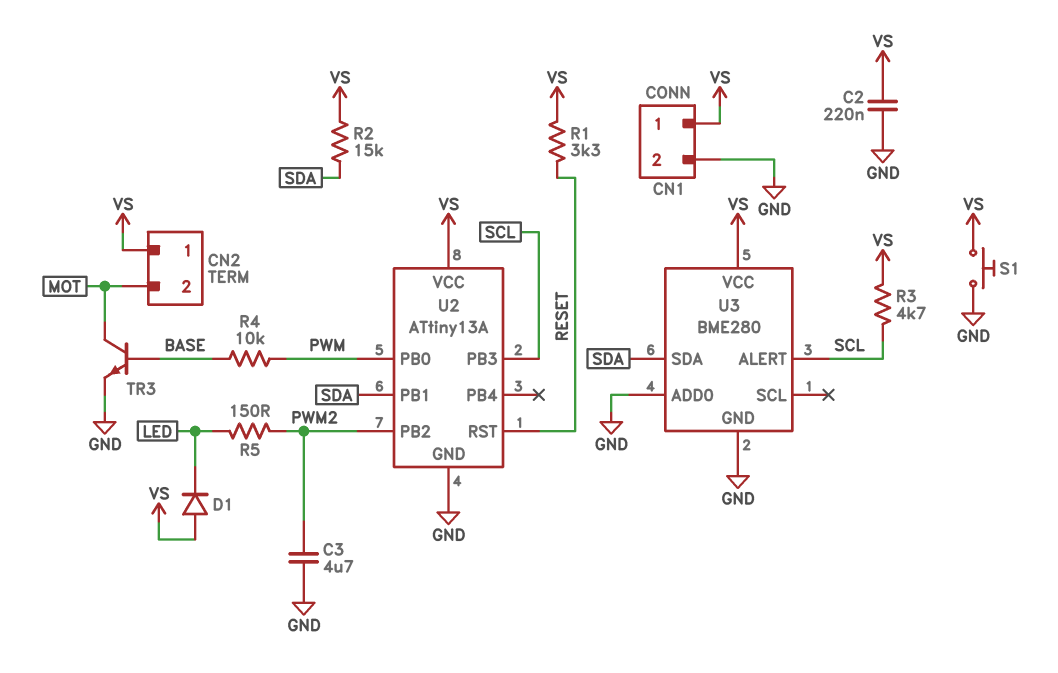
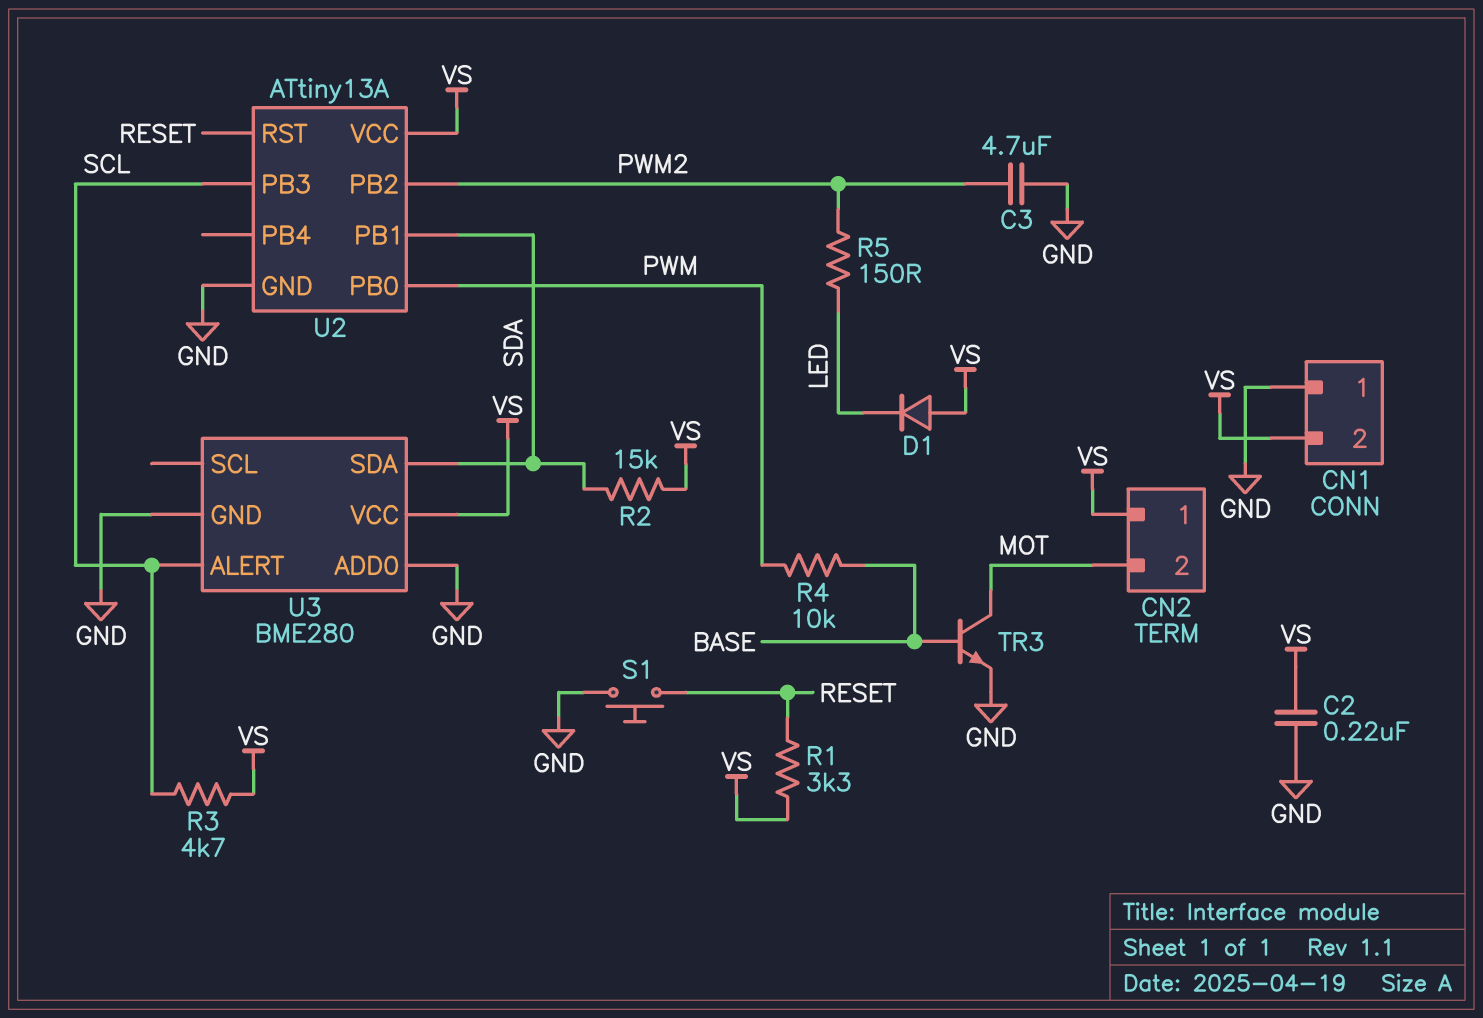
CN1 pin 1: VS -> GND
CN1 pin 2: GND -> VS
S1: button (GND, VS) -> button (GND, RESET)

